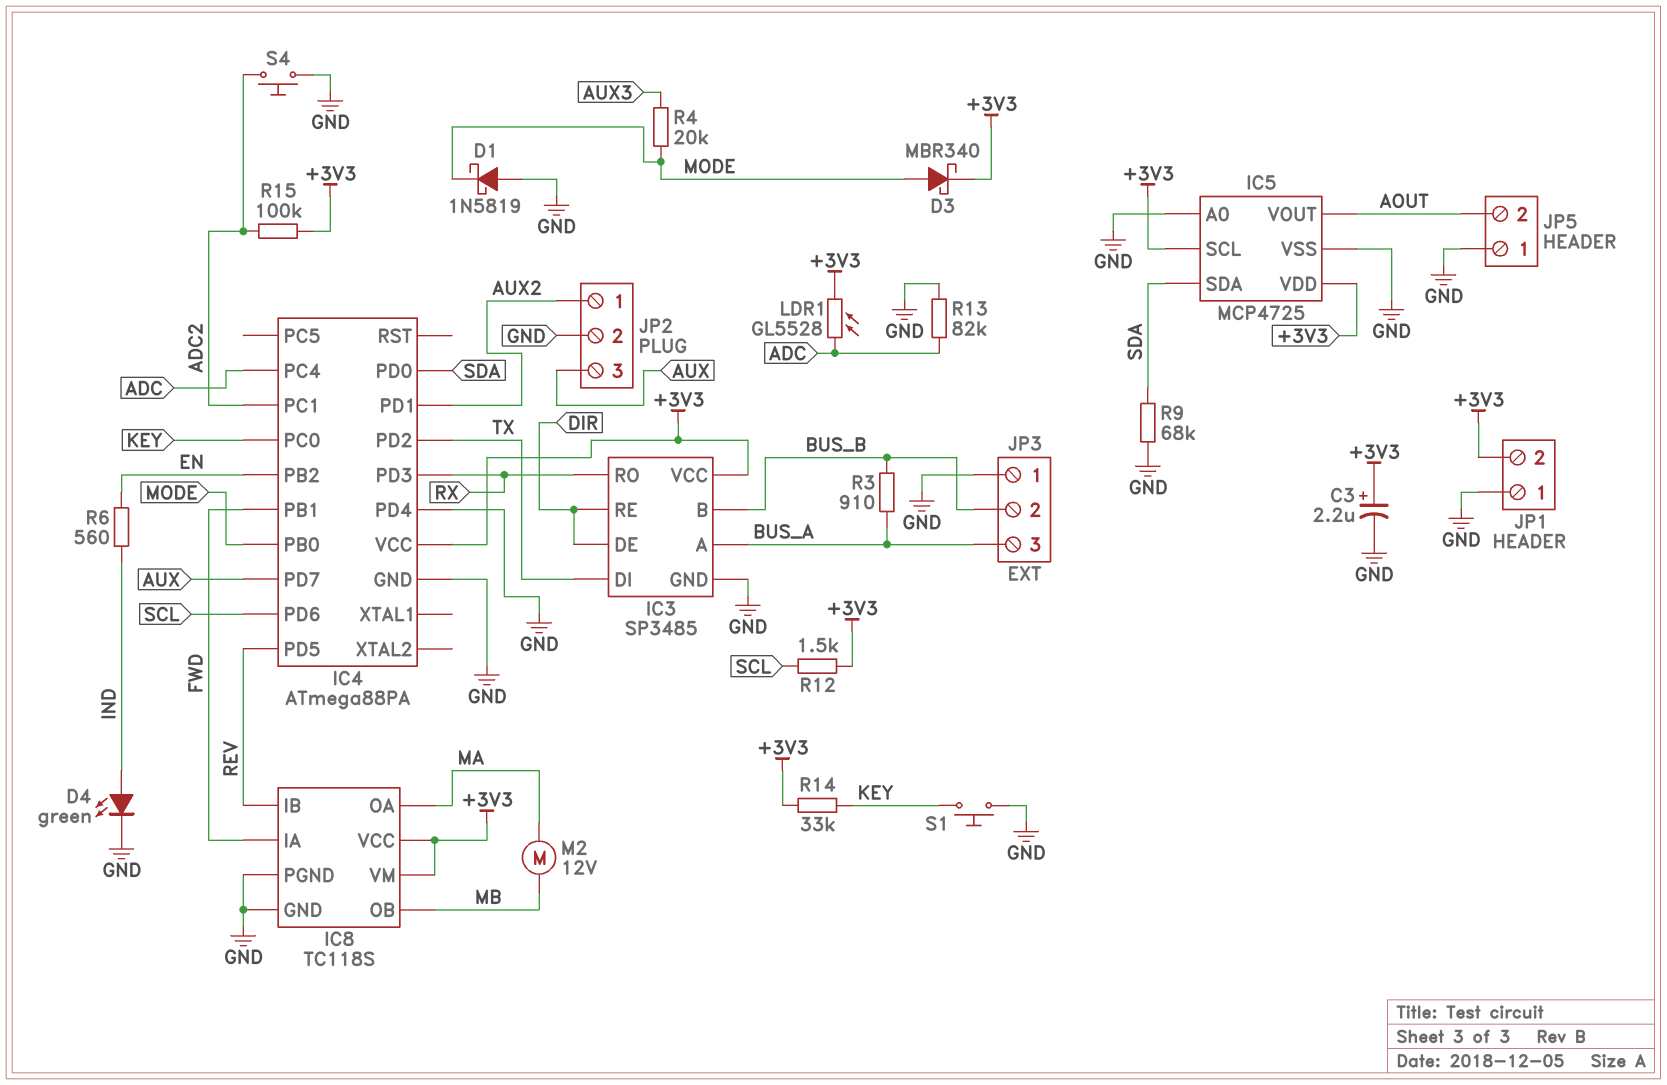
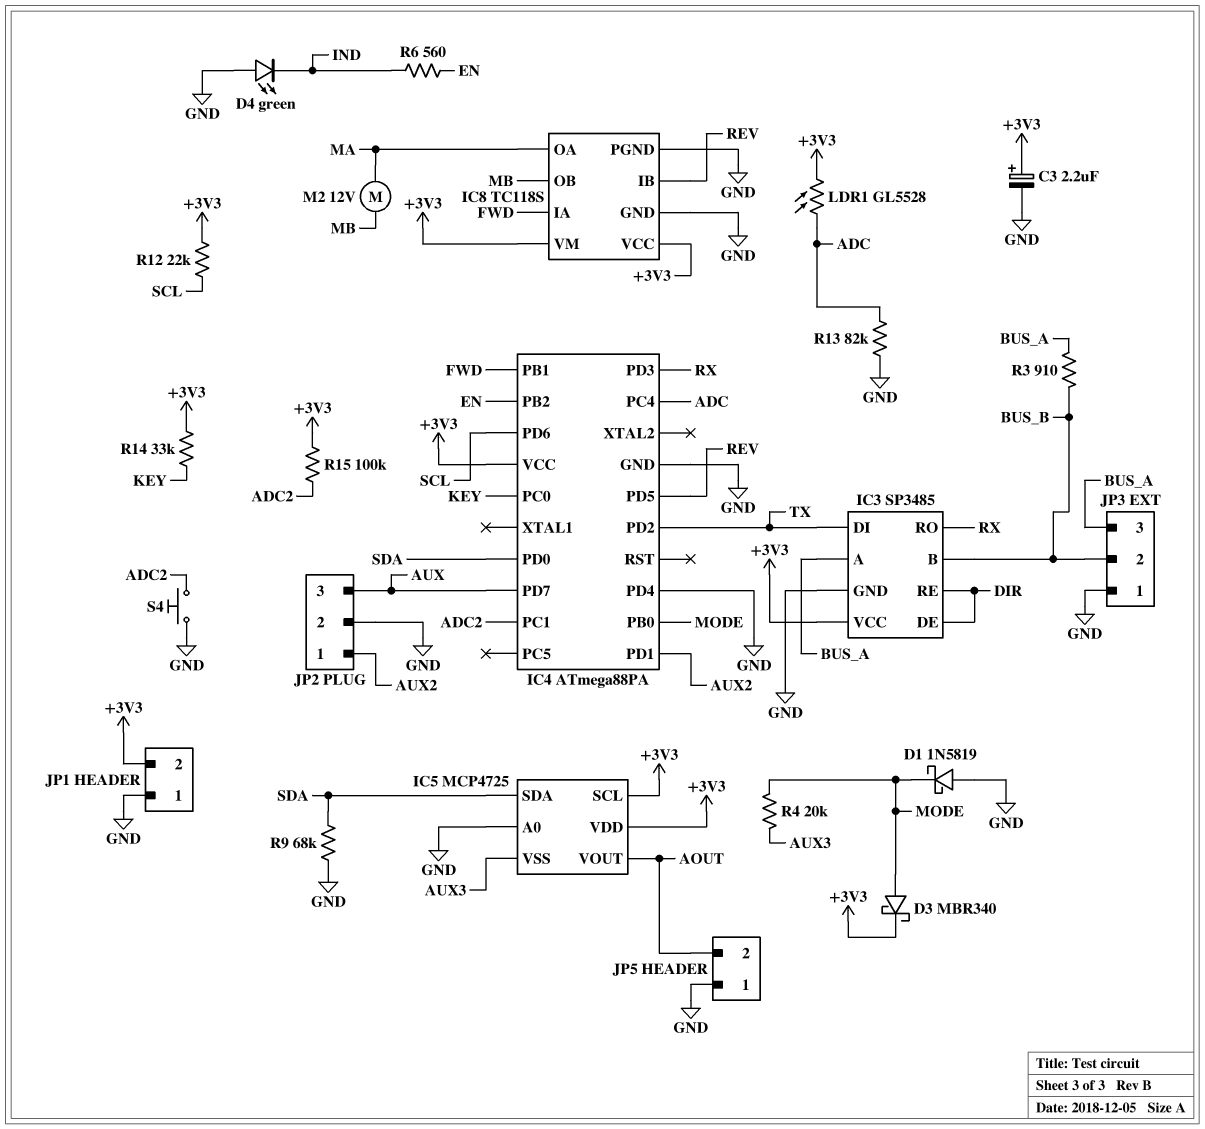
D4: LED green (A IND, K GND) -> LED green (A GND, K IND)
IC5 pin VSS: GND -> AUX3
R12: 1.5k (+3V3, SCL) -> 22k (+3V3, SCL)
S1: button (GND, KEY) -> none

